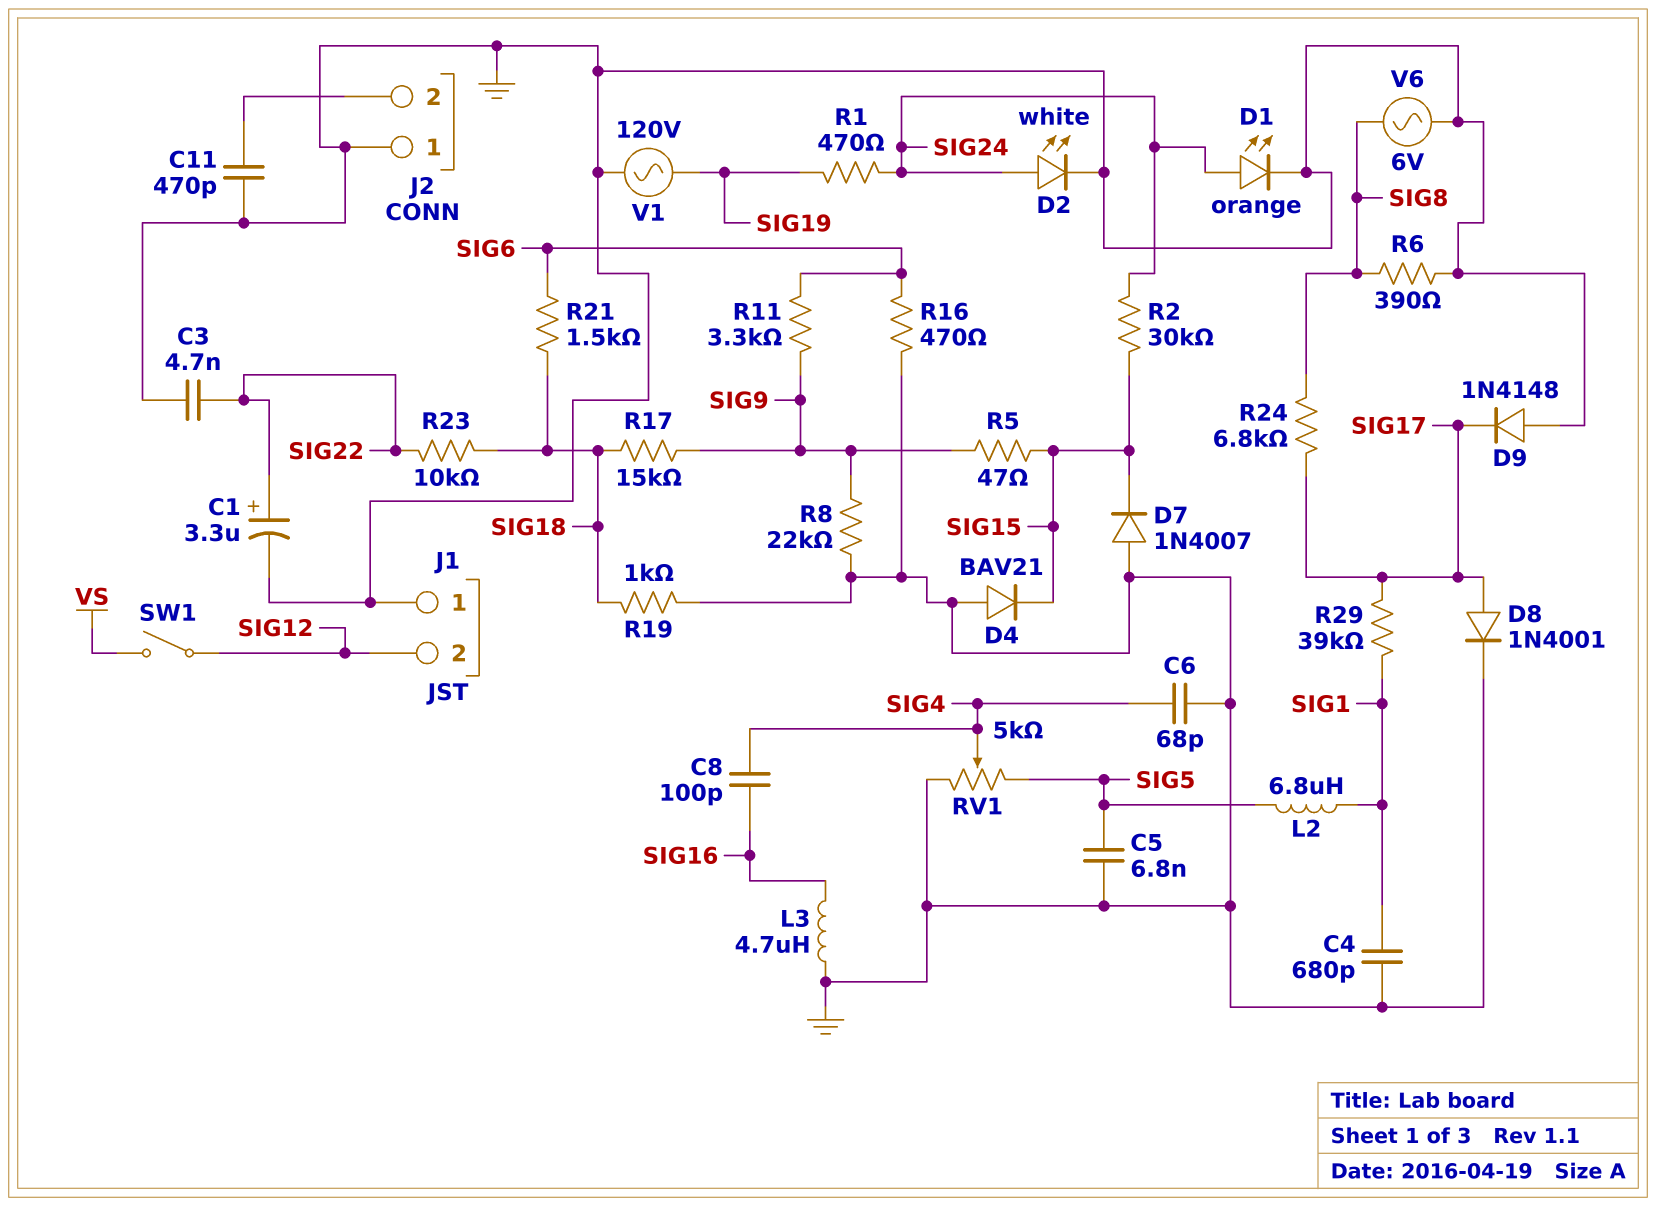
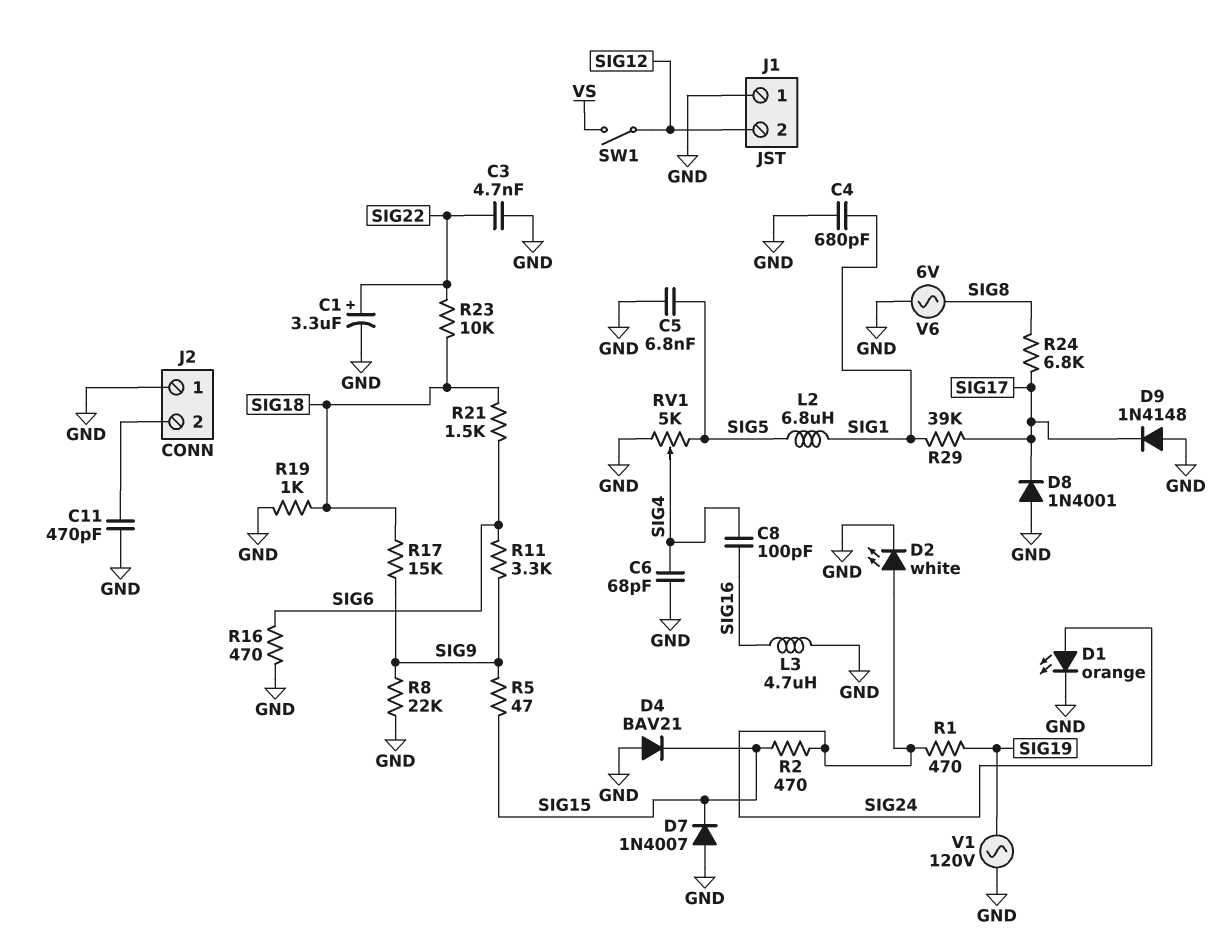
D8: diode 1N4001 (A SIG17, K GND) -> diode 1N4001 (A GND, K SIG17)
R2: 30k (SIG15, SIG24) -> 470 (SIG15, SIG24)
R6: 390 (GND, SIG8) -> none

